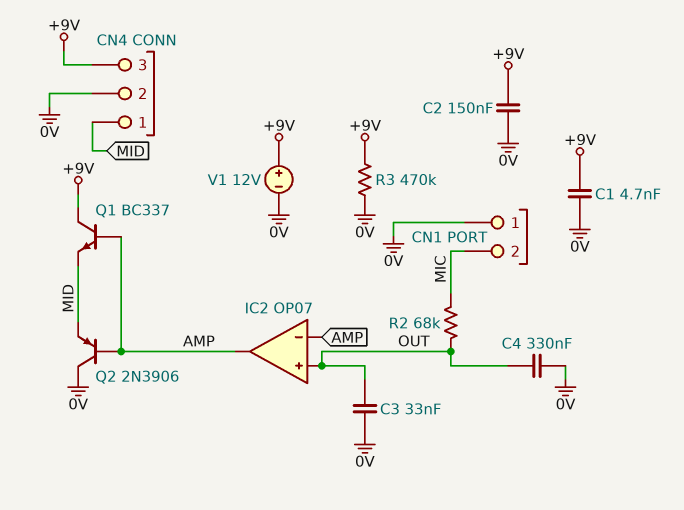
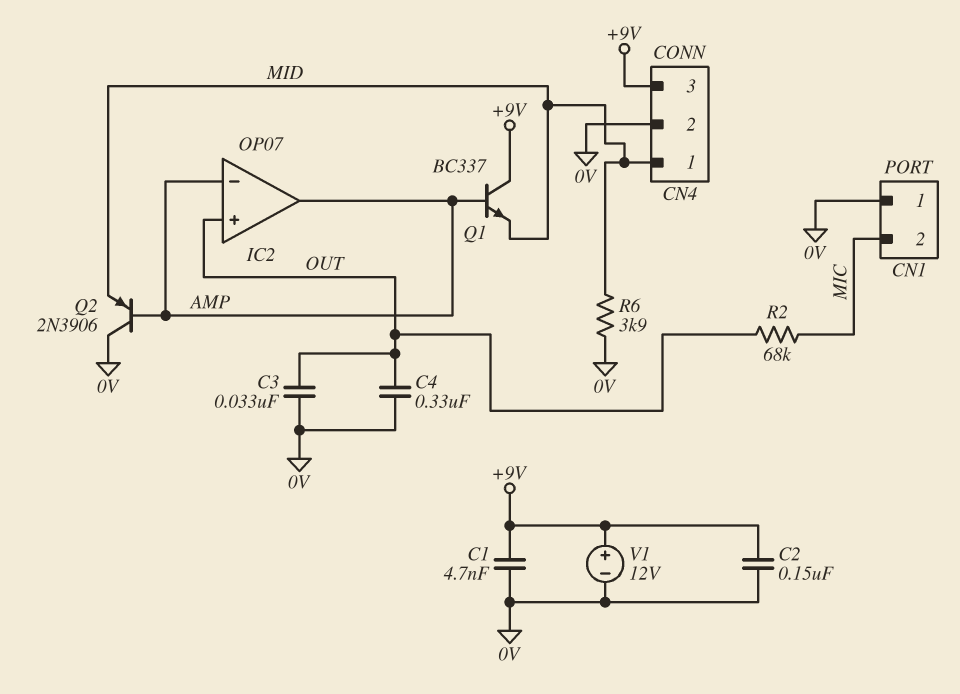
R3: 470k (+9V, 0V) -> none
R6: none -> 3.9k (0V, MID)

